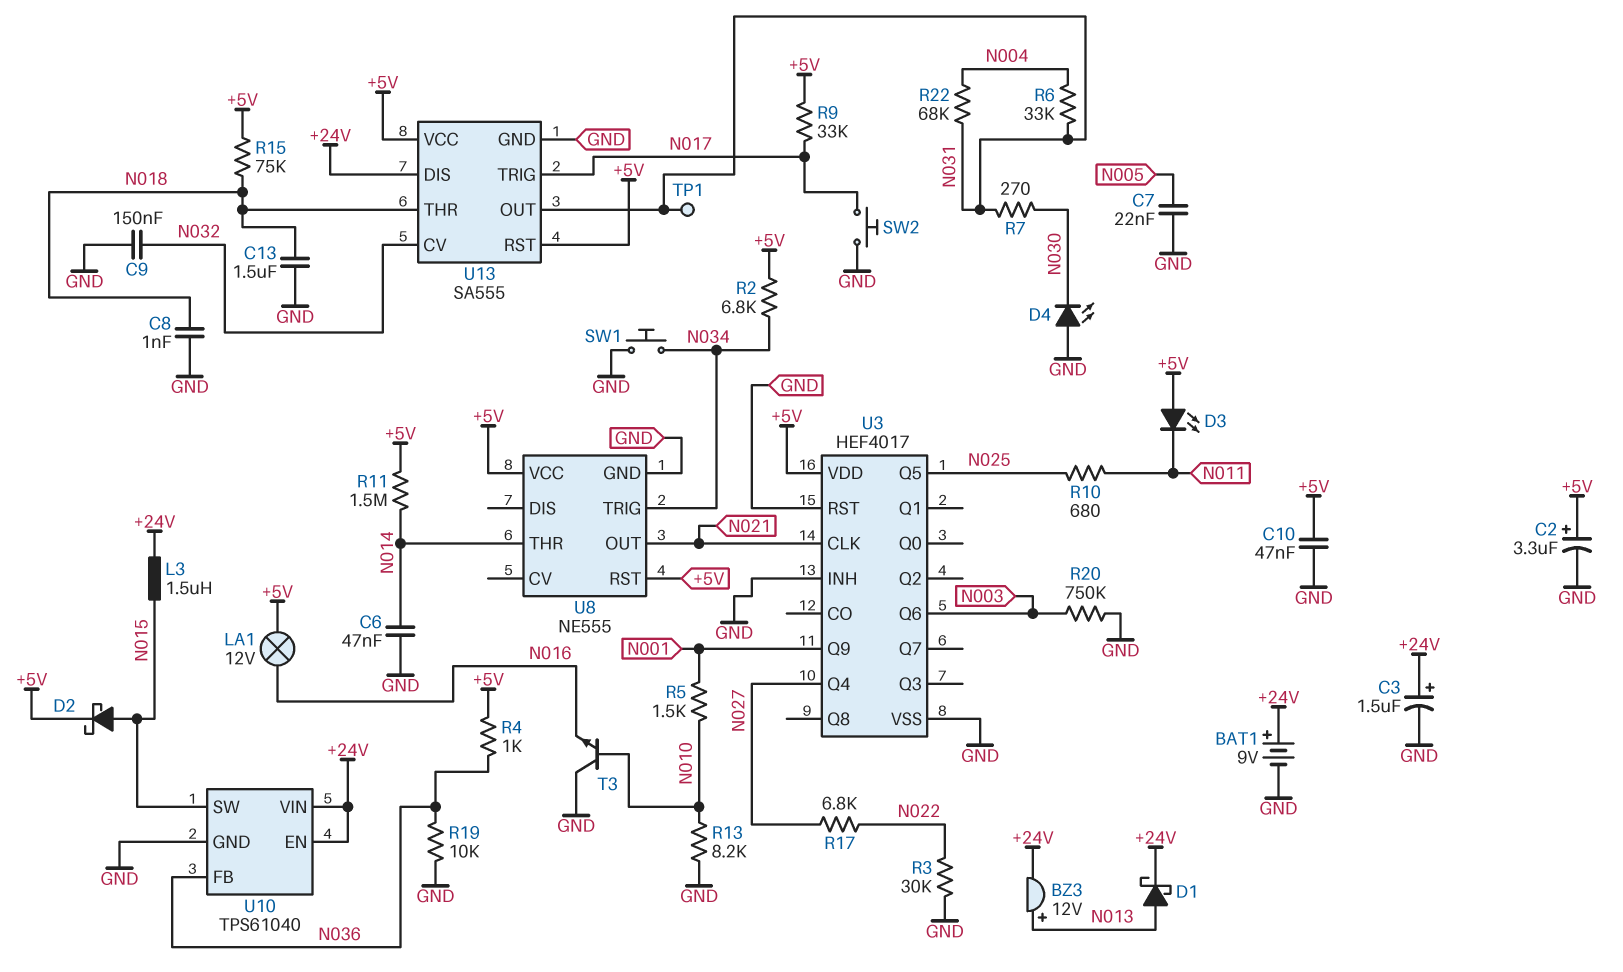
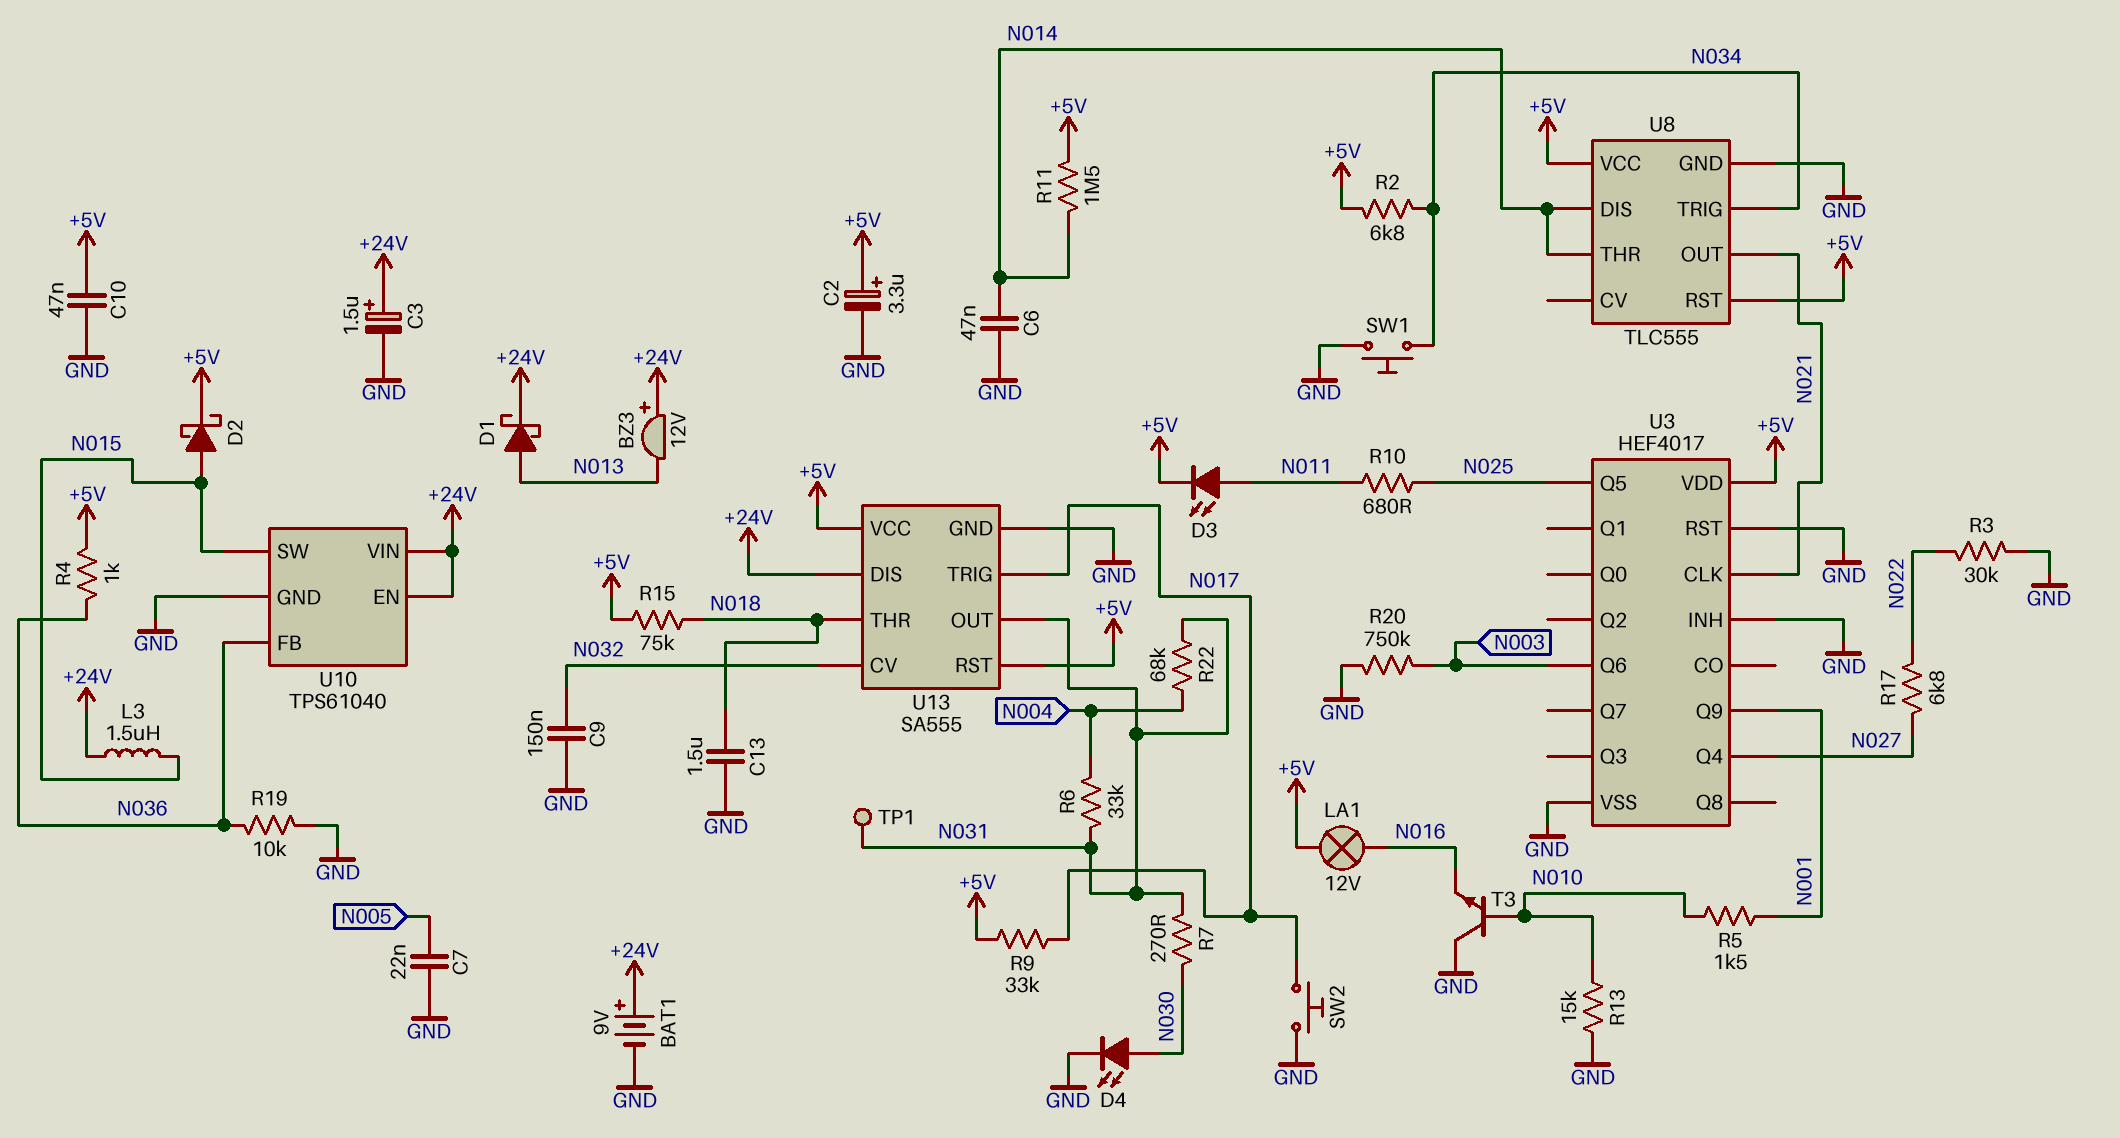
BZ3: buzzer 12V (plus N013, minus +24V) -> buzzer 12V (plus +24V, minus N013)
C8: 1nF (GND, N018) -> none
D3: LED (A +5V, K N011) -> LED (A N011, K +5V)
D4: LED (A GND, K N030) -> LED (A N030, K GND)
R13: 8.2k (GND, N010) -> 15k (GND, N010)
U8: NE555 -> TLC555
U8 pin DIS: none -> N014

